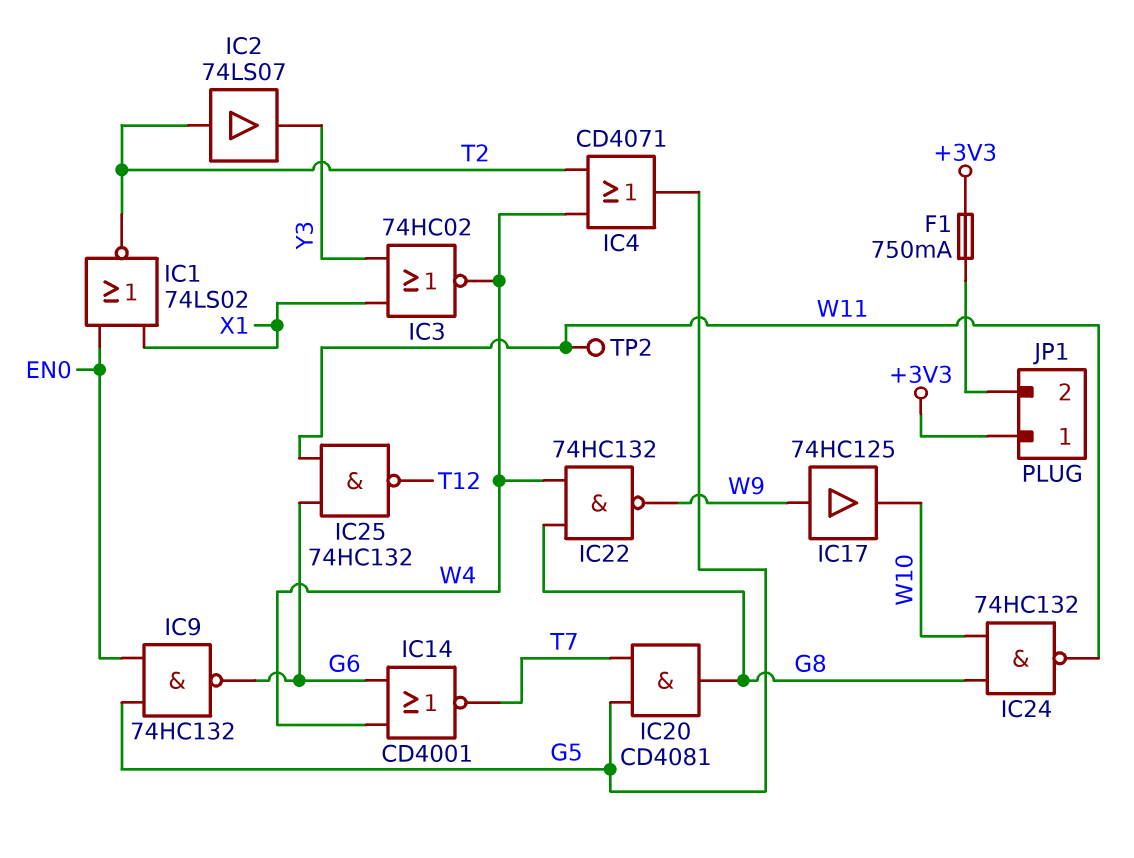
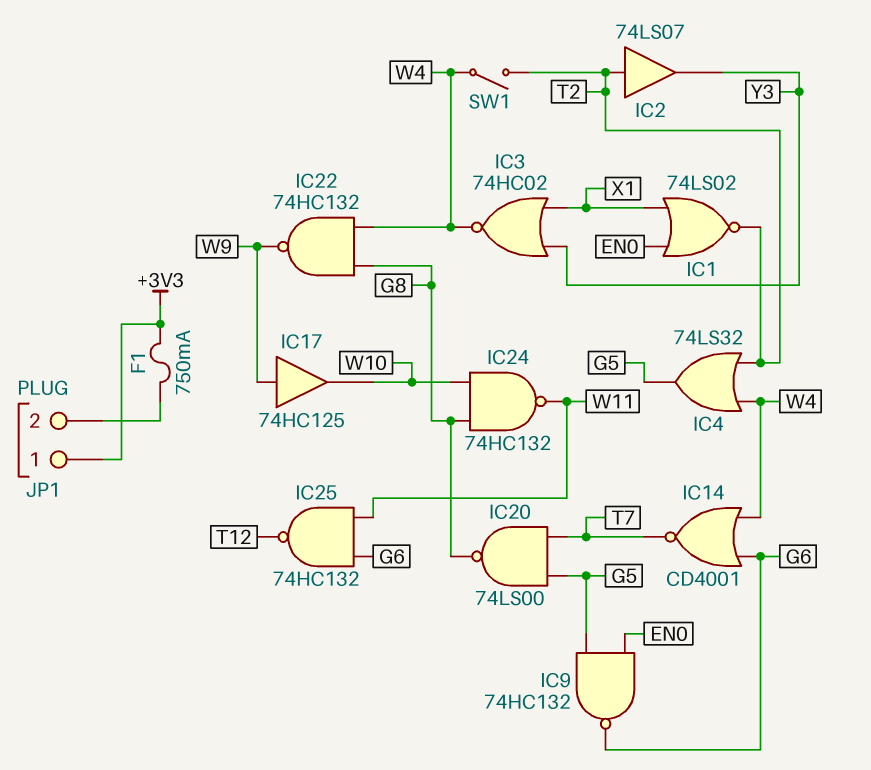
IC4: OR CD4071 (in T2, in W4, out G5) -> OR 74LS32 (in T2, in W4, out G5)
IC20: AND CD4081 (in G5, in T7, out G8) -> NAND 74LS00 (in G5, in T7, out G8)
SW1: none -> switch (T2, W4)
TP2: test point (W11) -> none

